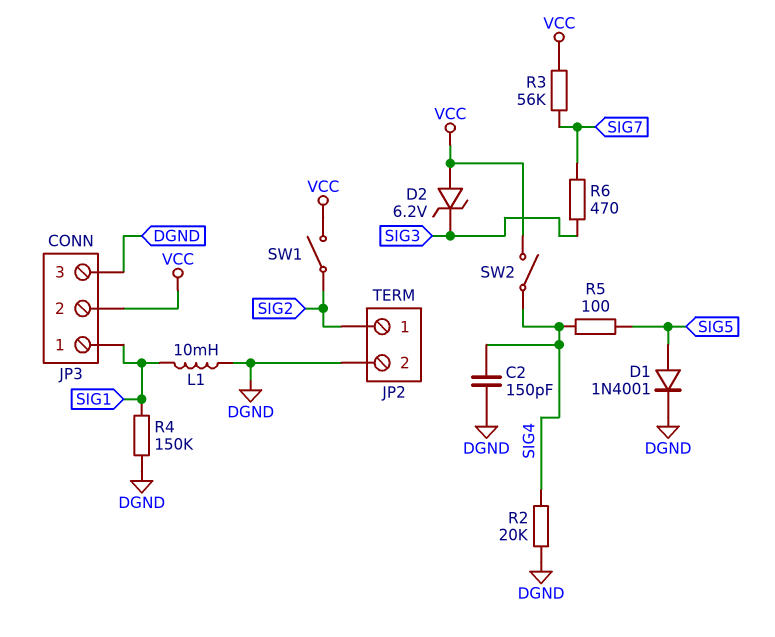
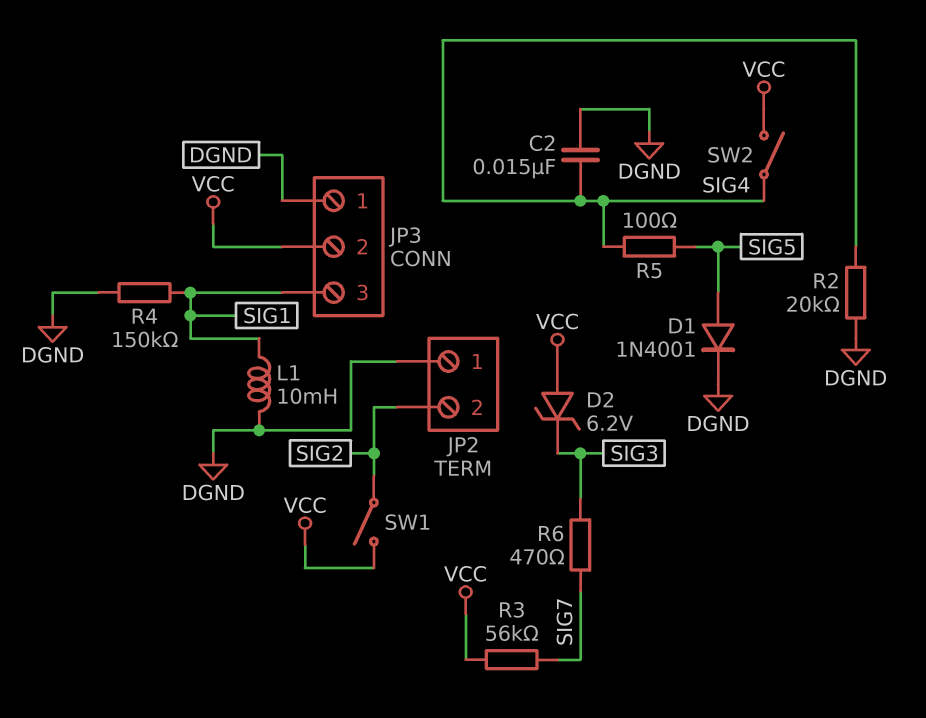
C2: 150pF (DGND, SIG4) -> 15nF (DGND, SIG4)
JP2 pin 1: SIG2 -> DGND
JP2 pin 2: DGND -> SIG2
JP3 pin 1: SIG1 -> DGND
JP3 pin 3: DGND -> SIG1

